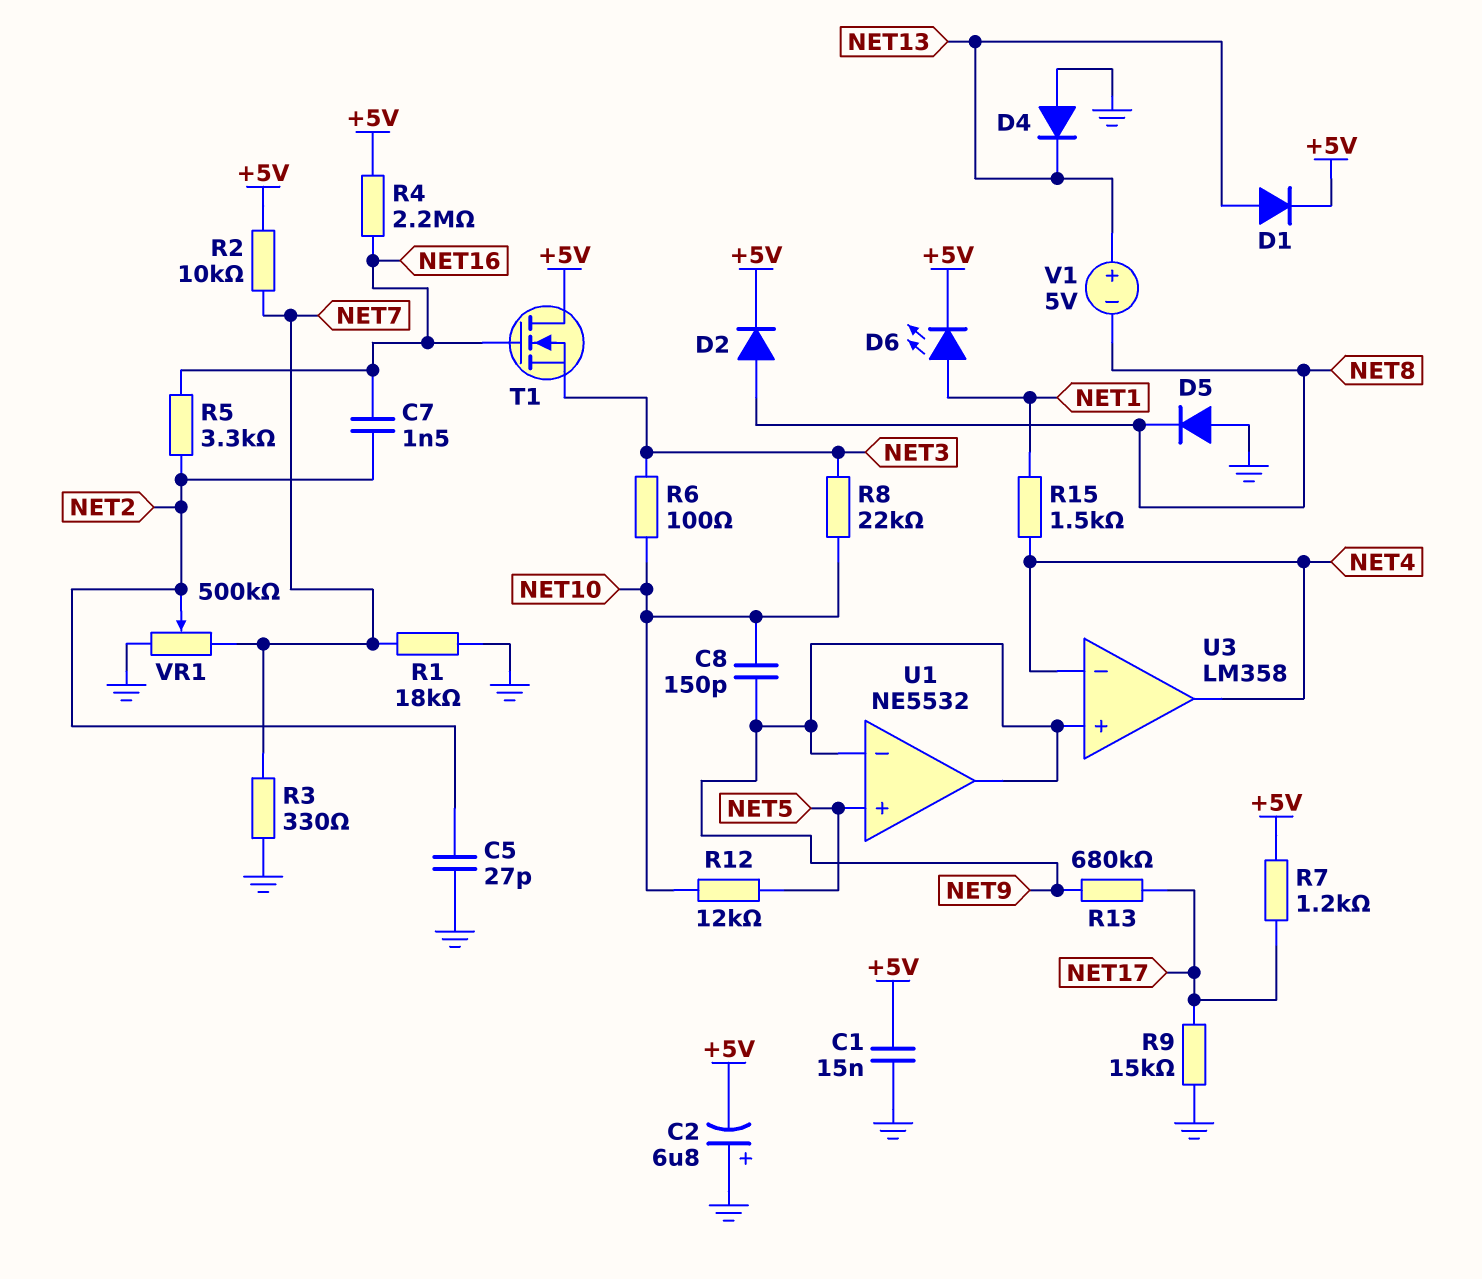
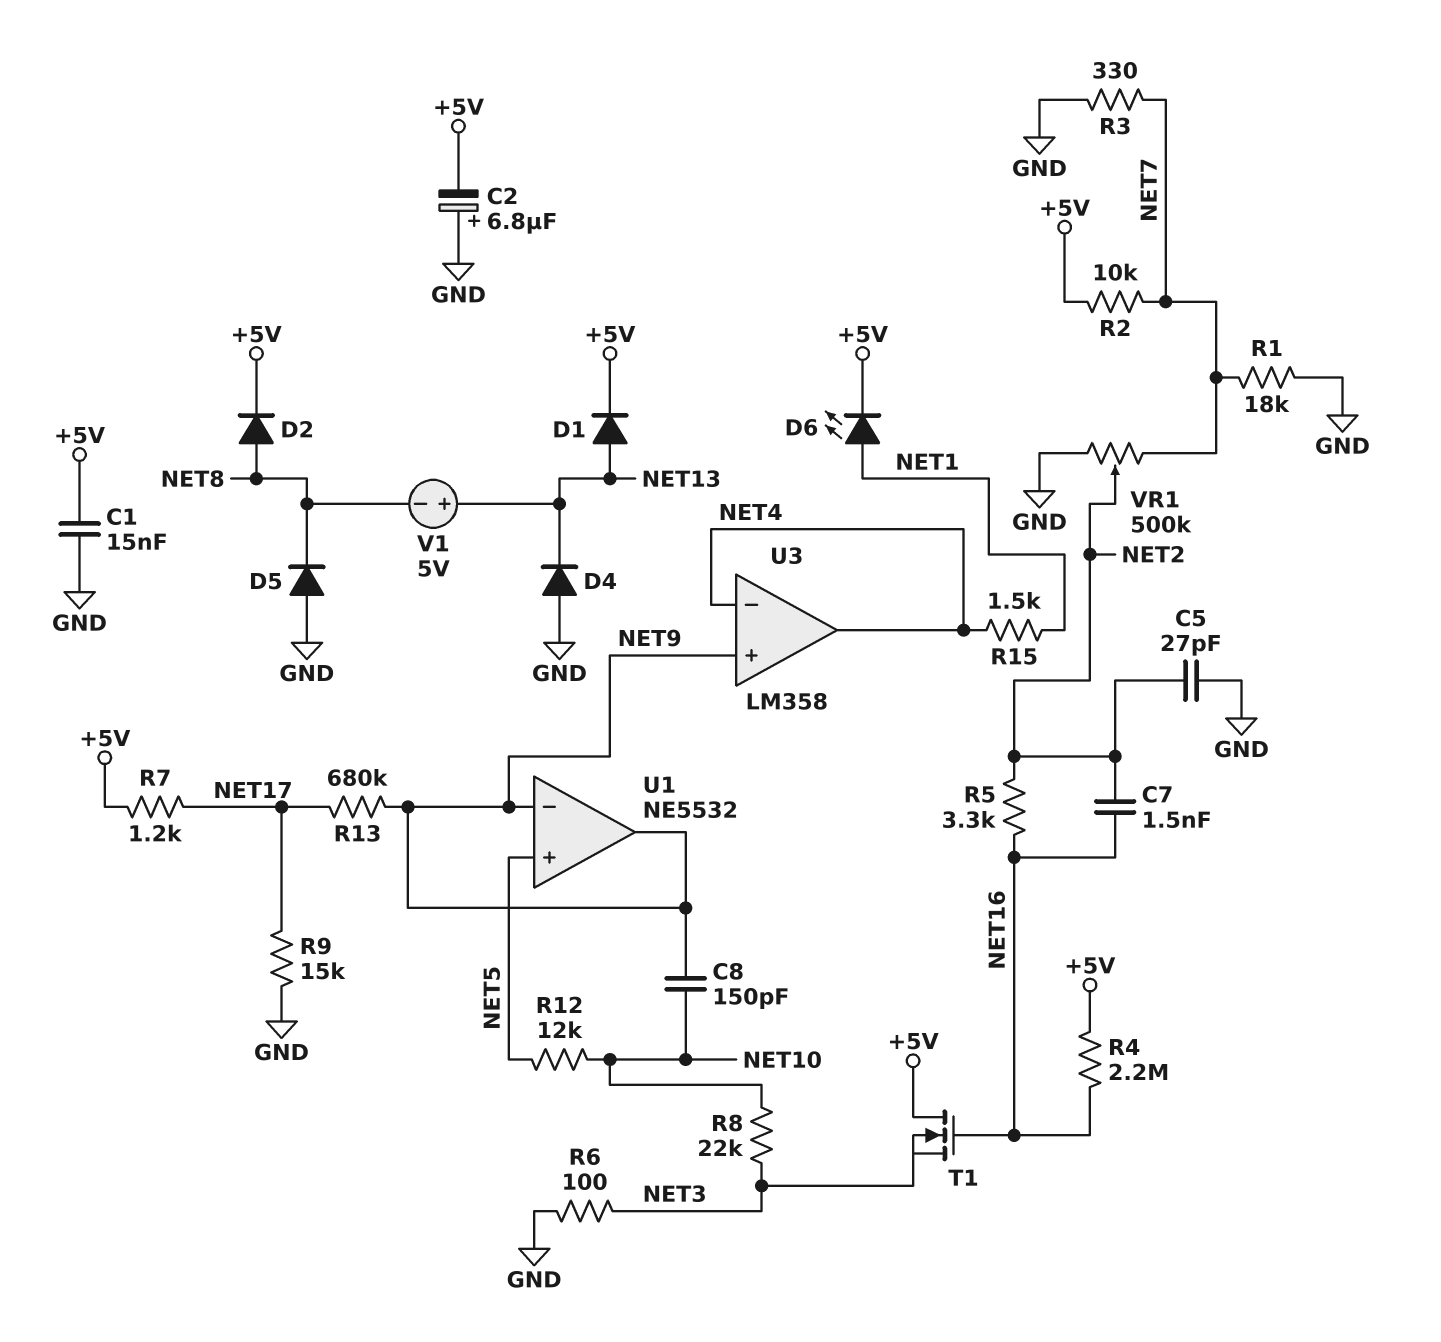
R6: 100 (NET3, NET10) -> 100 (GND, NET3)

